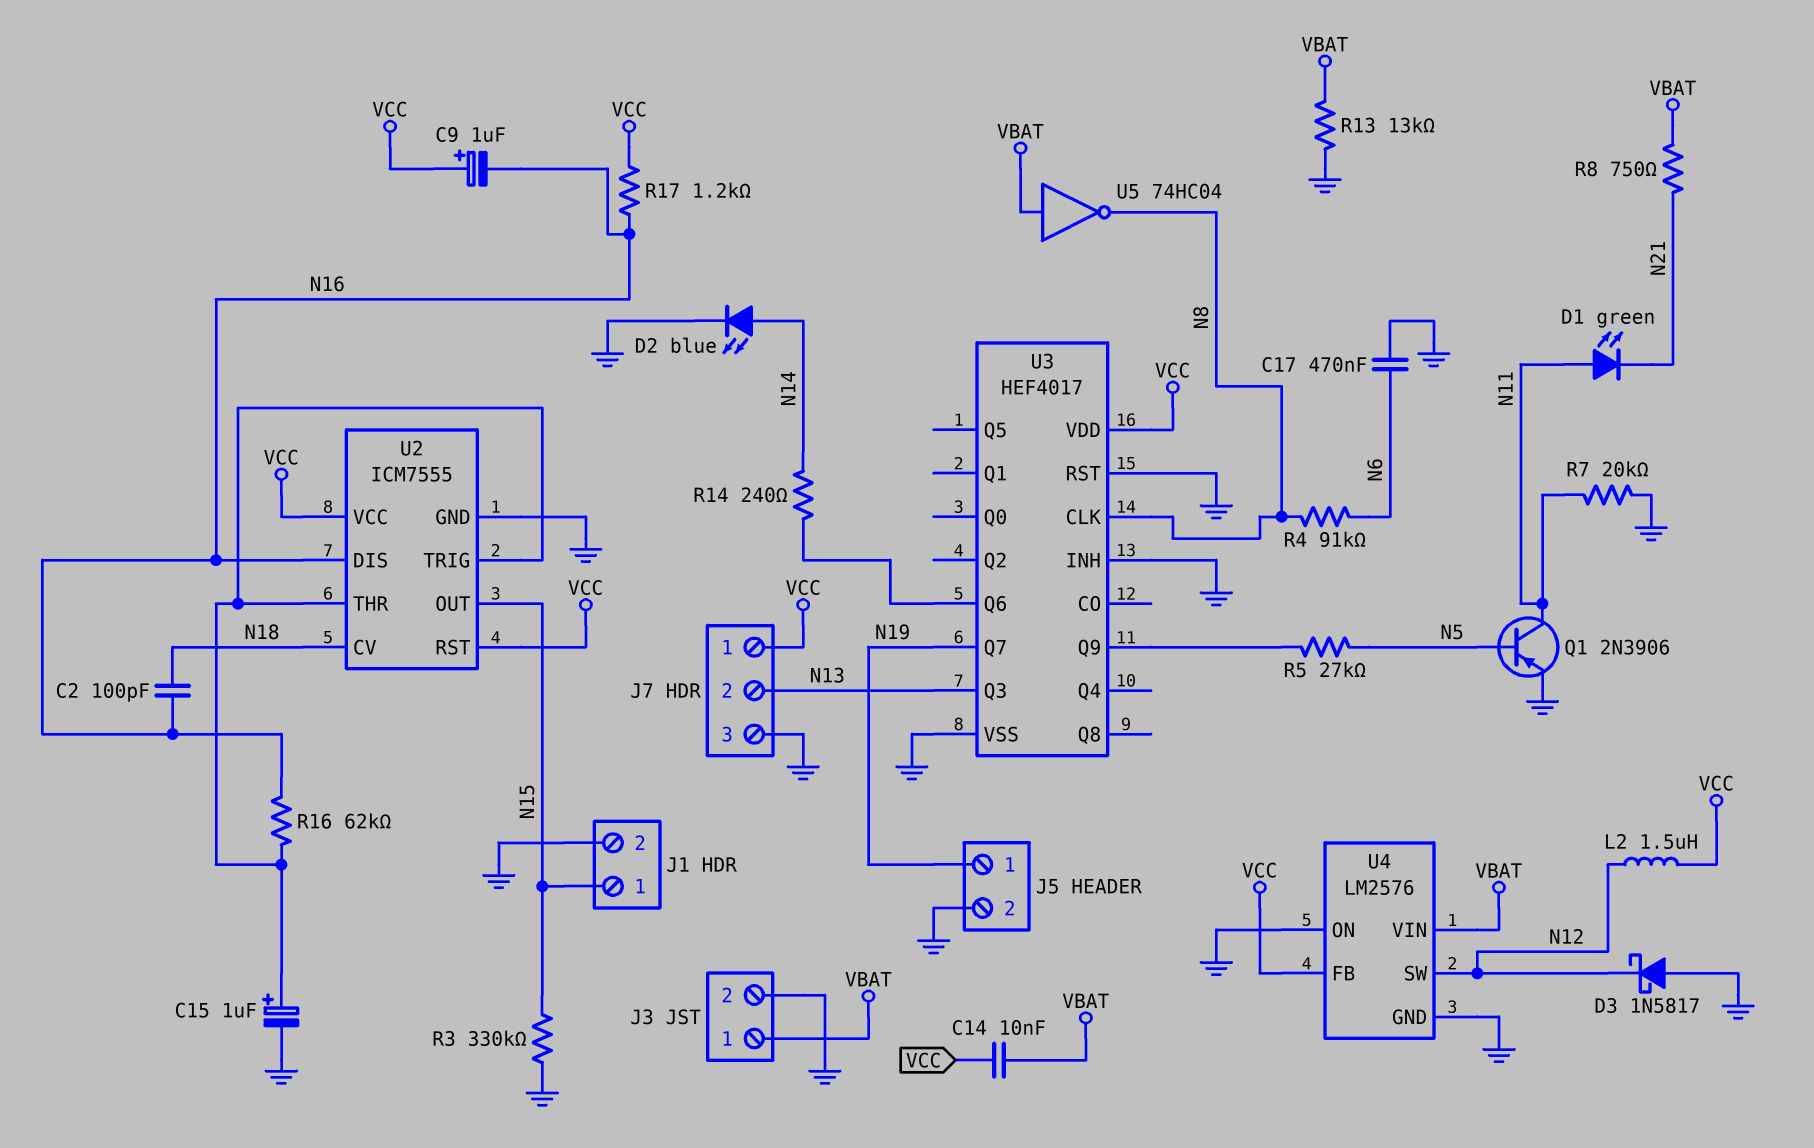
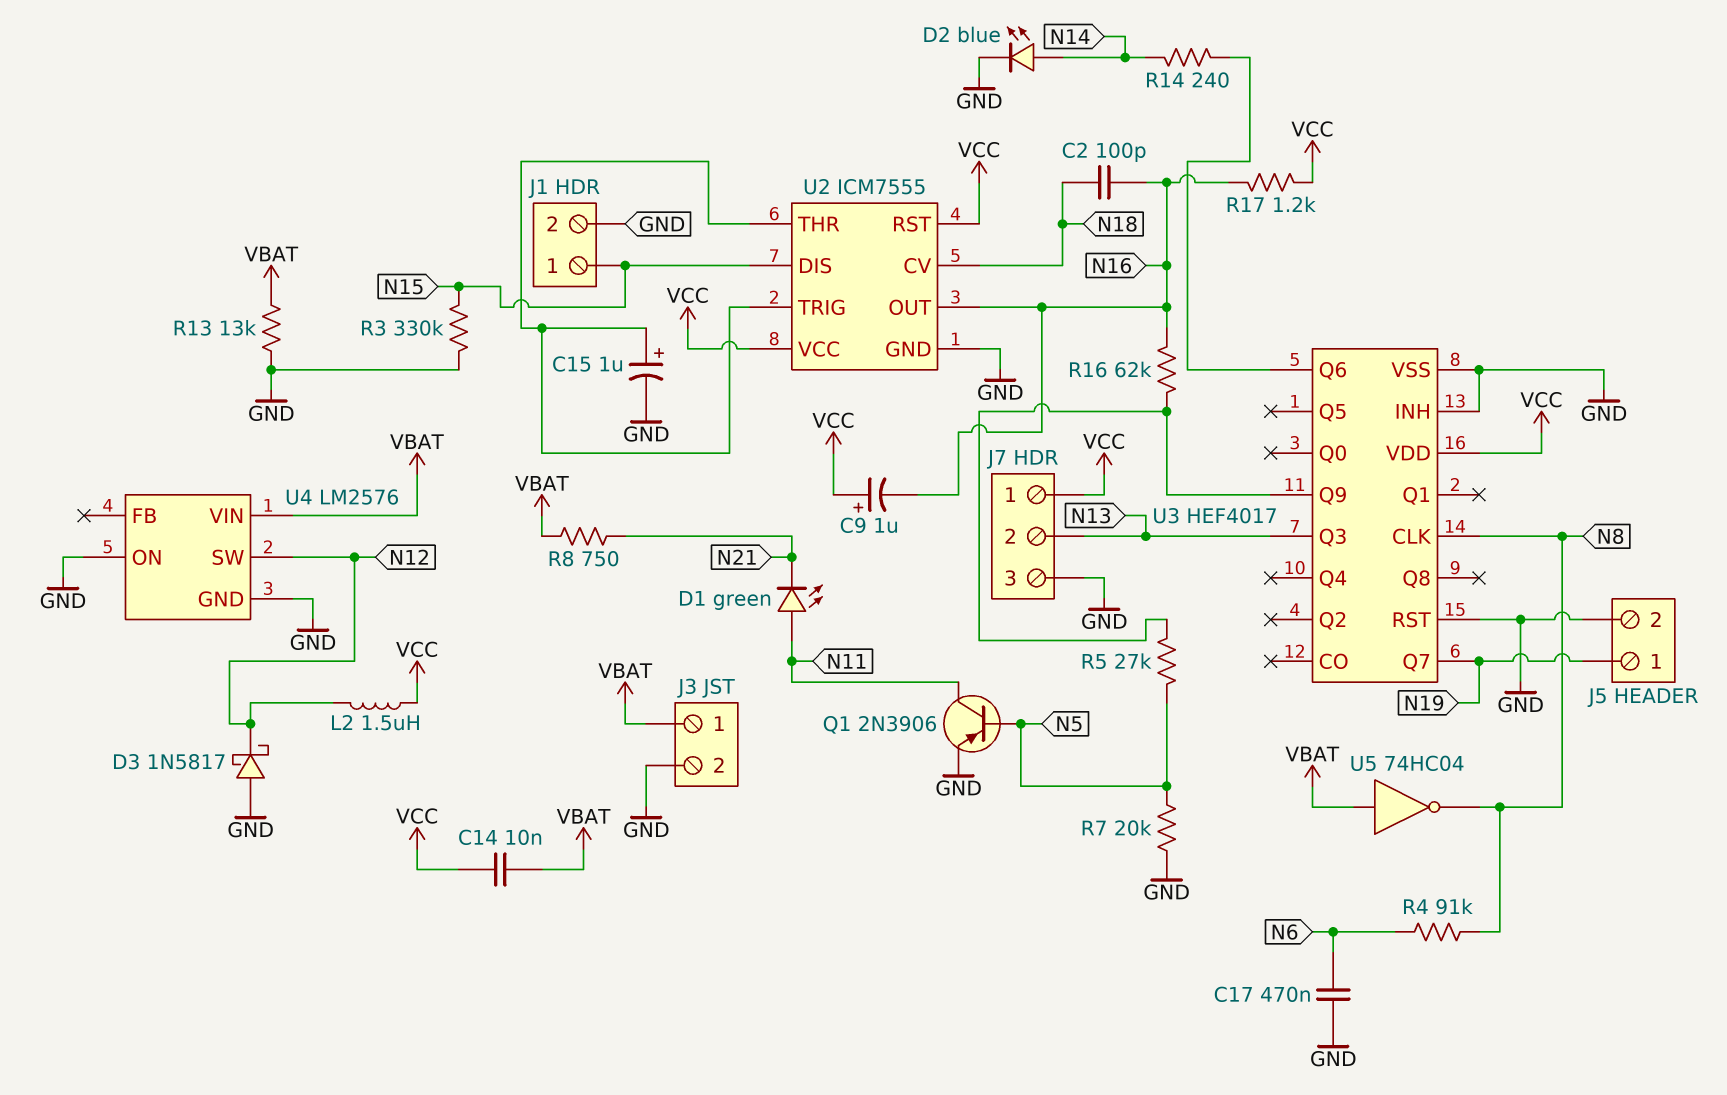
R7: 20k (GND, N11) -> 20k (GND, N5)
R16: 62k (N16, U2/THR) -> 62k (N16, U3/Q9)
U2 pin DIS: N16 -> N15
U2 pin OUT: N15 -> N16
U4 pin FB: VCC -> none

